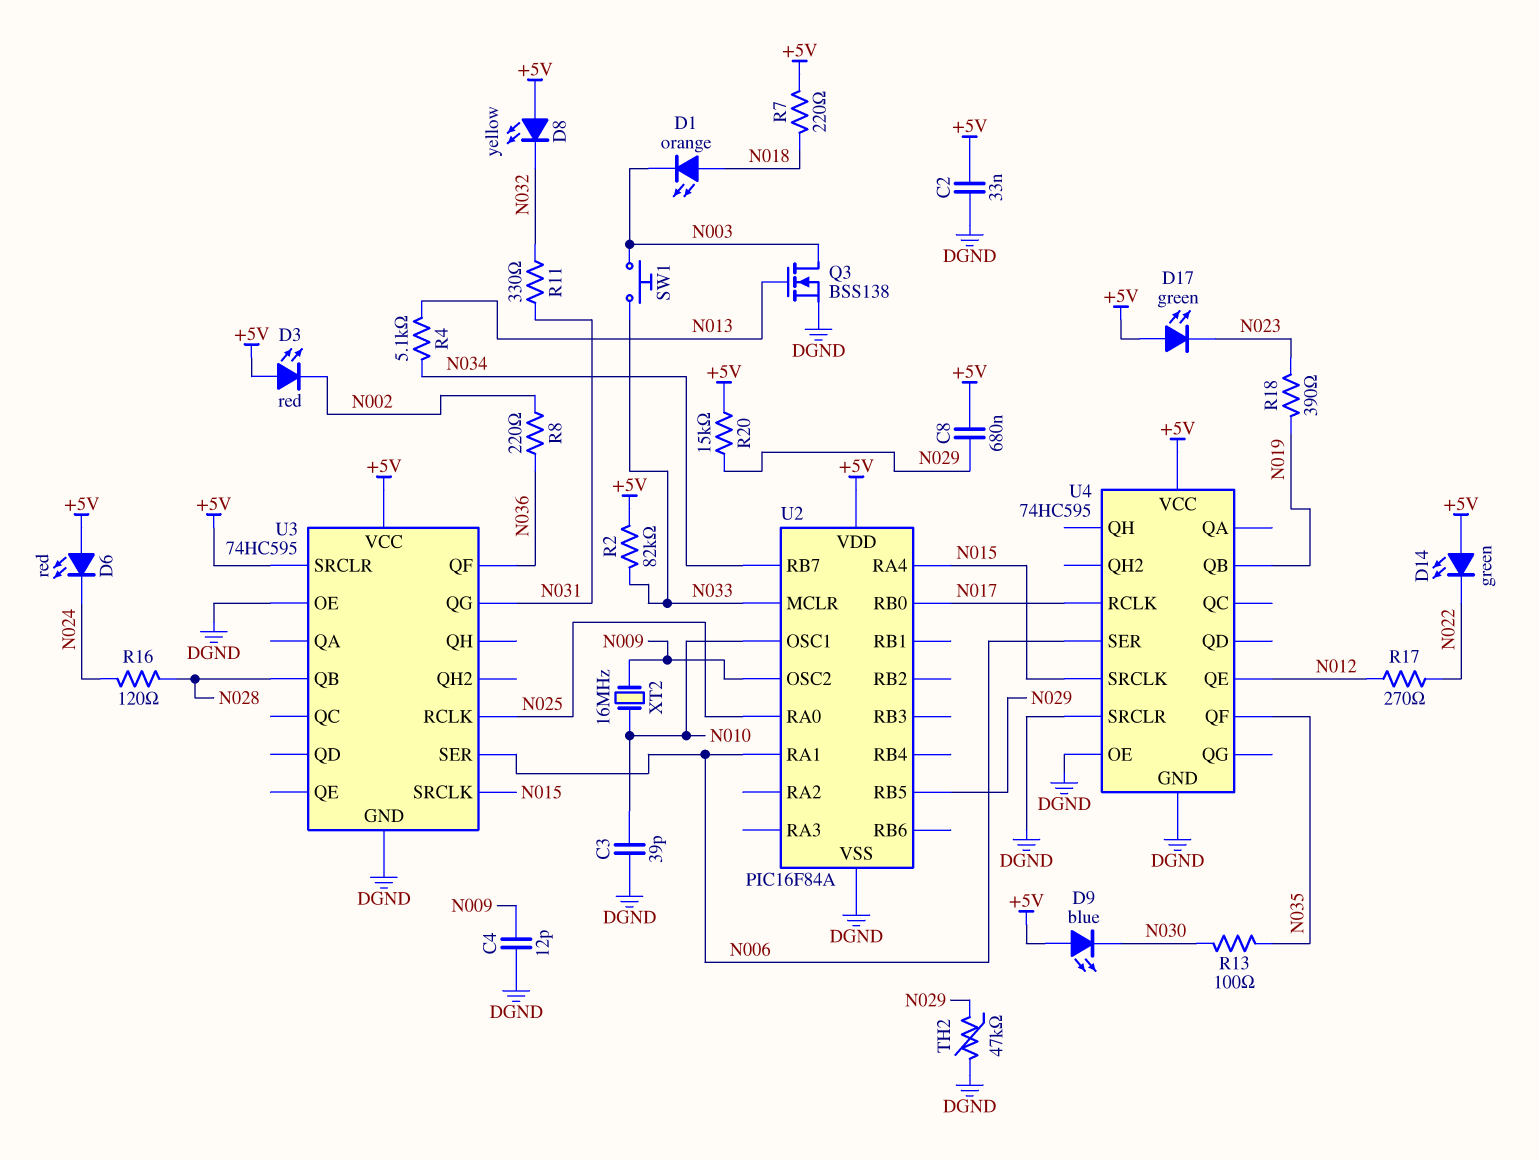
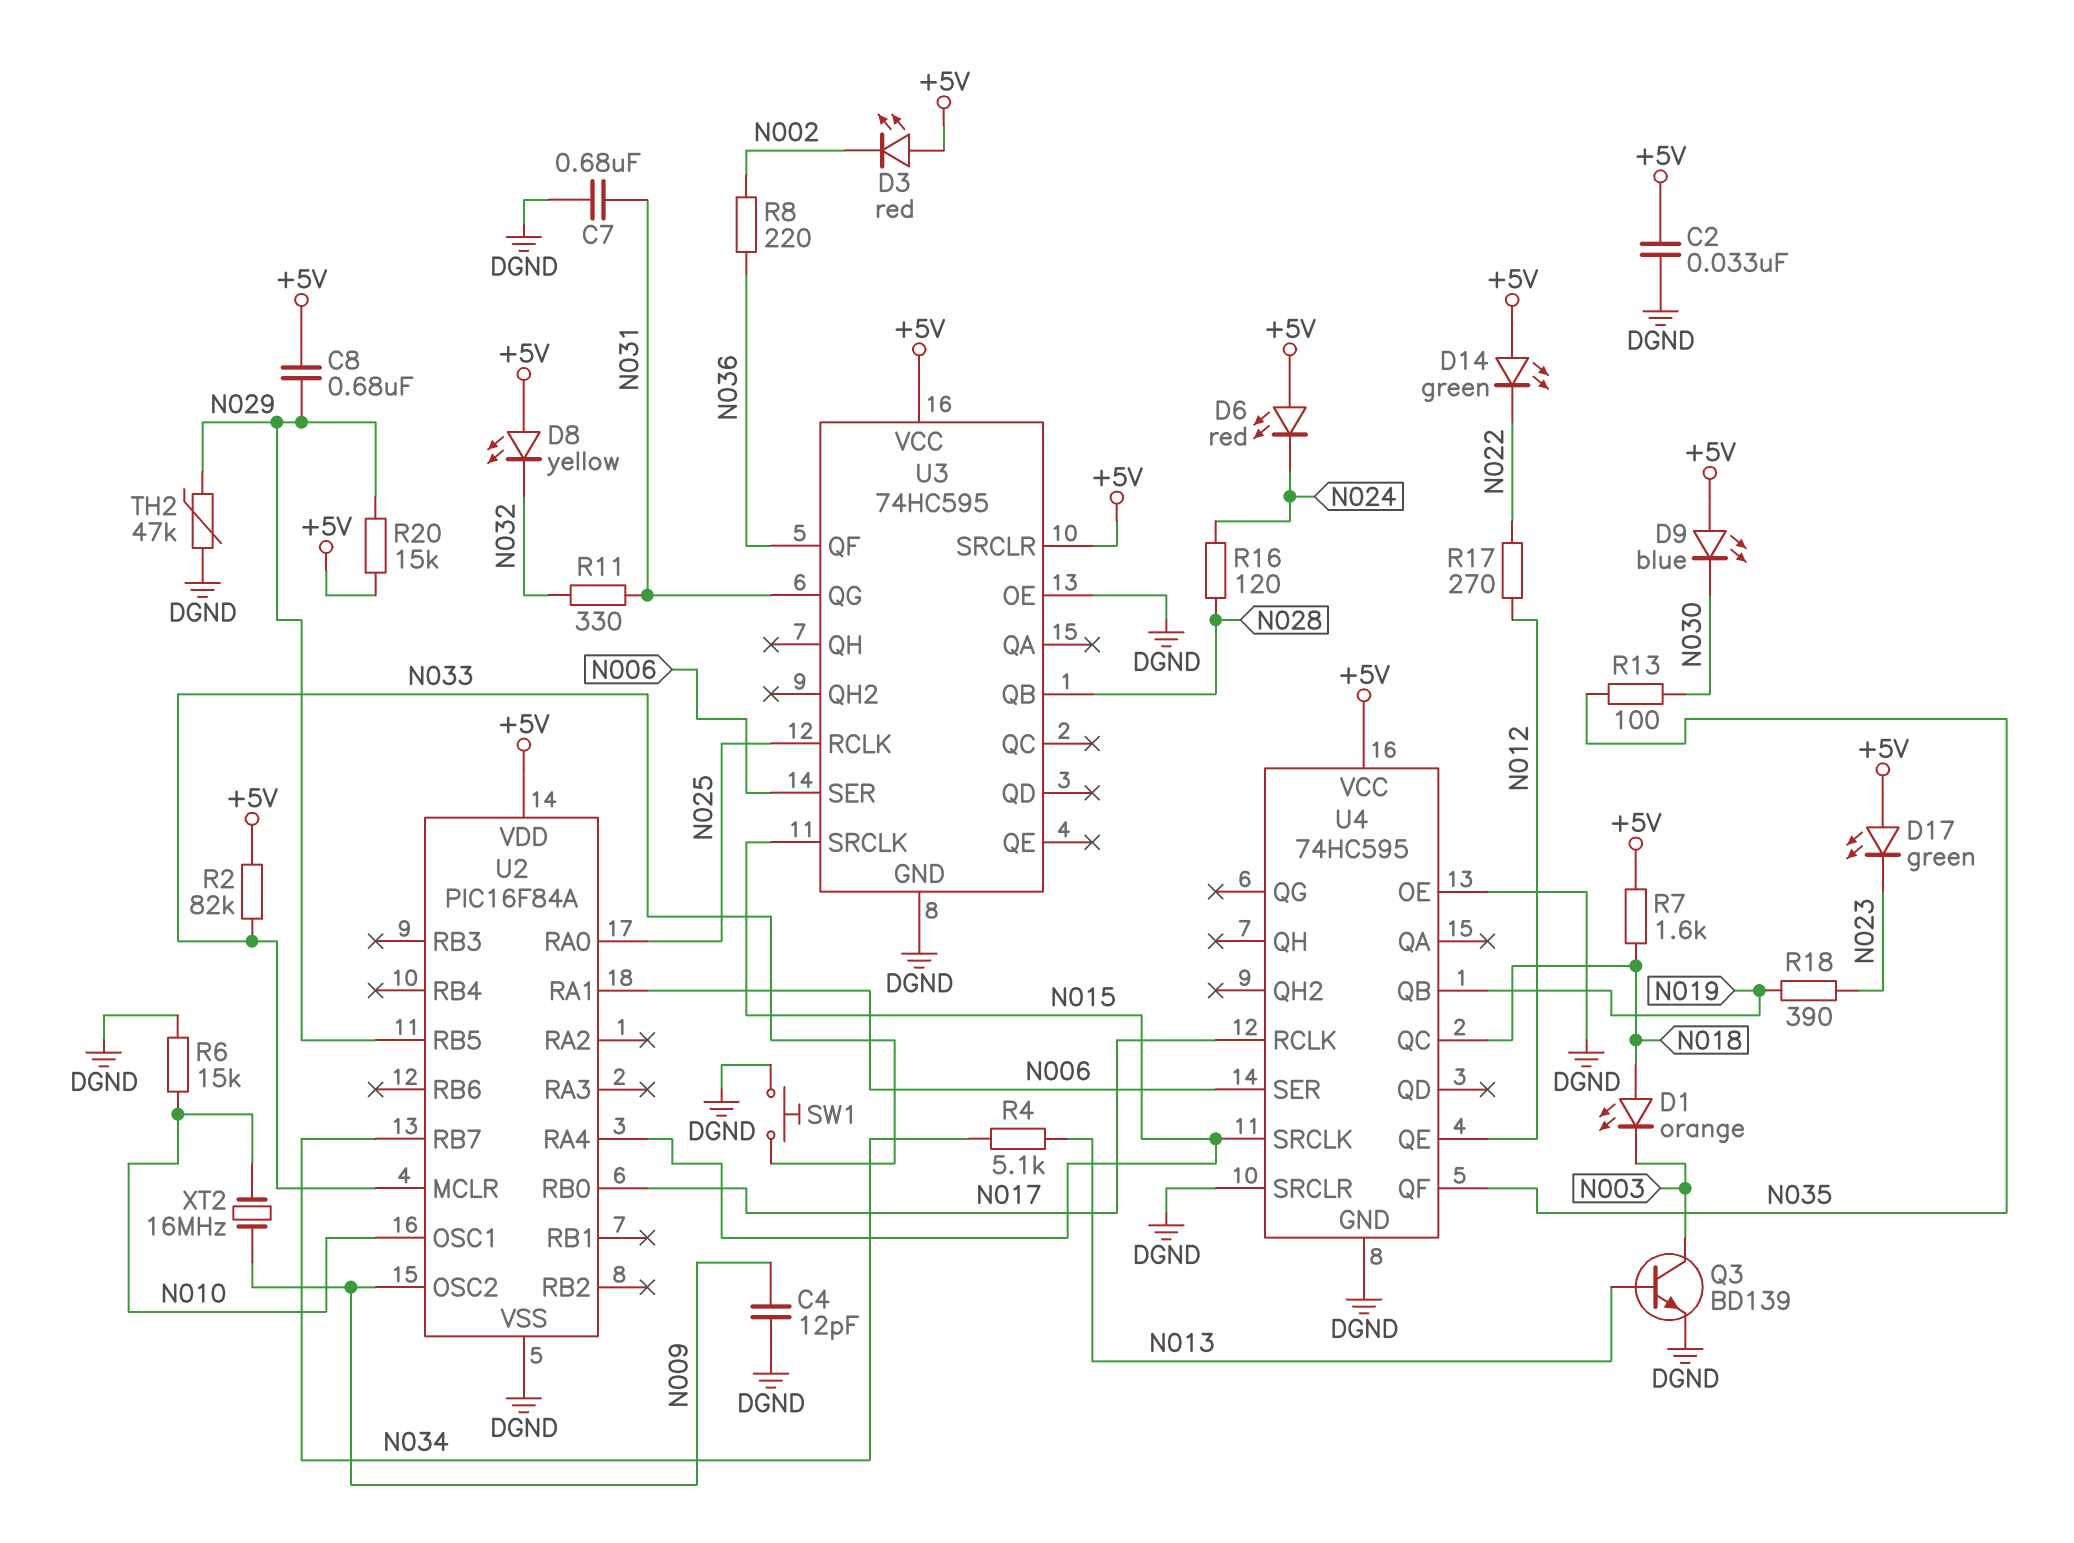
C3: 39pF (DGND, N010) -> none
C7: none -> 680nF (DGND, N031)
Q3: NMOS BSS138 (G N013, D N003, S DGND) -> NPN BD139 (B N013, C N003, E DGND)
R6: none -> 15k (DGND, N010)
R7: 220 (+5V, N018) -> 1.6k (+5V, N018)
SW1: button (N003, N033) -> button (DGND, N033)
U4 pin QC: none -> N018

